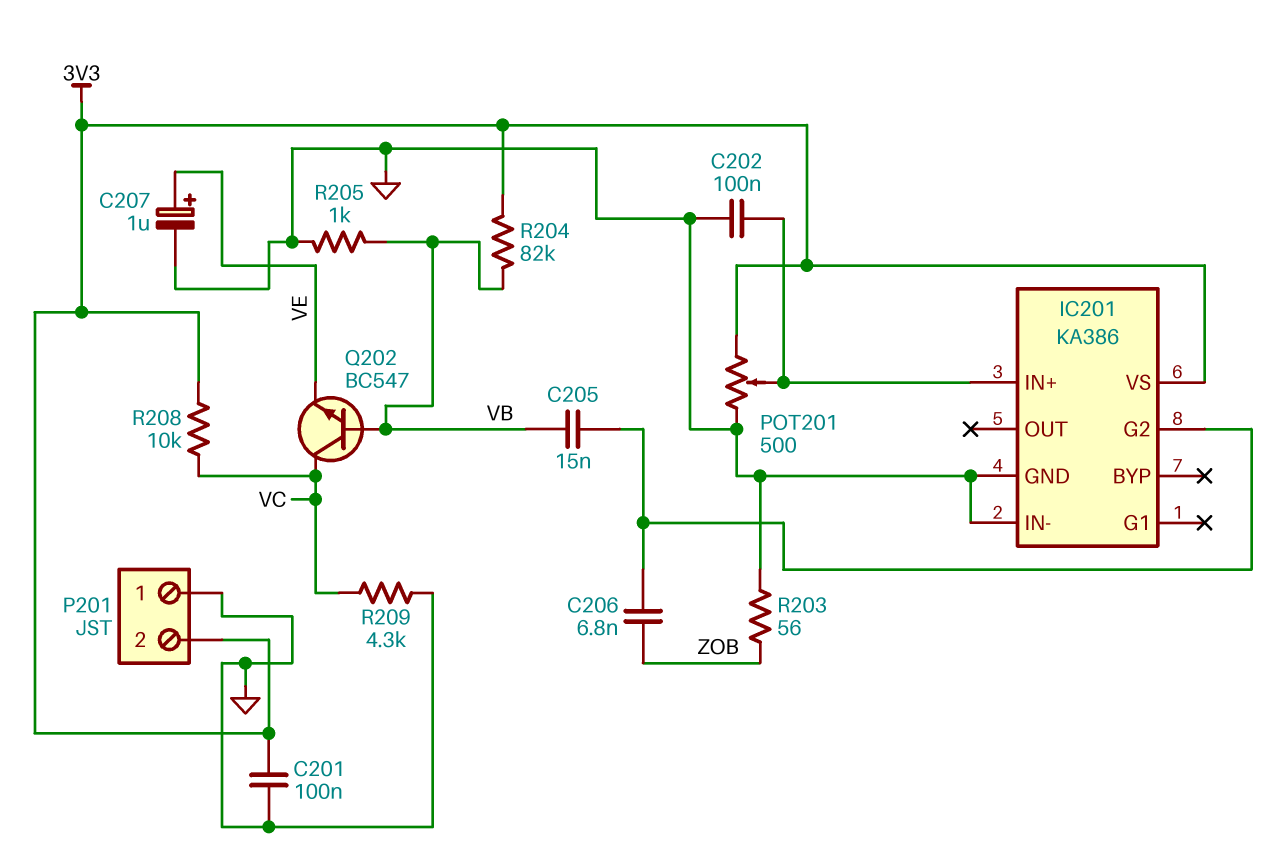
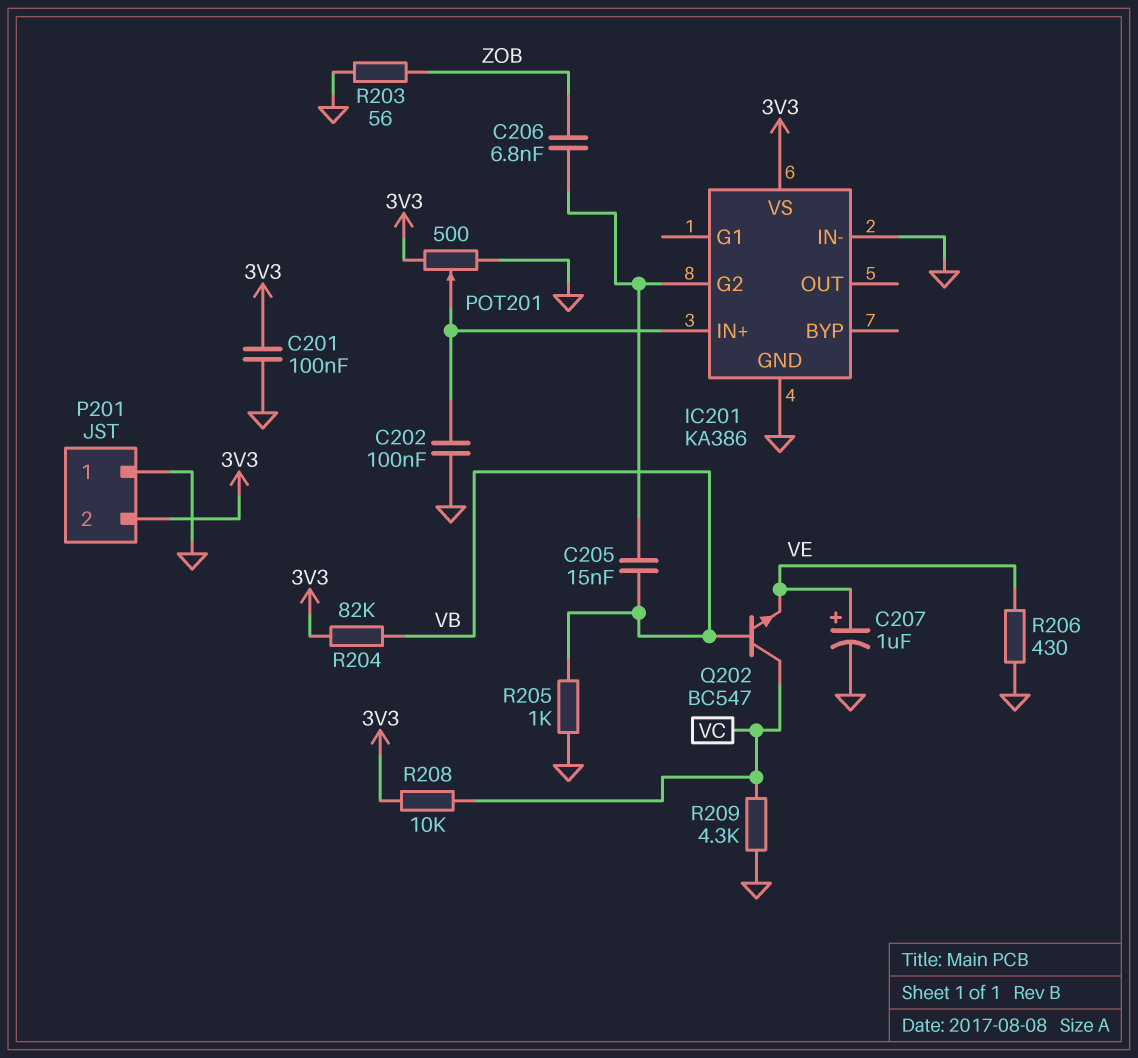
R206: none -> 430 (GND, VE)

